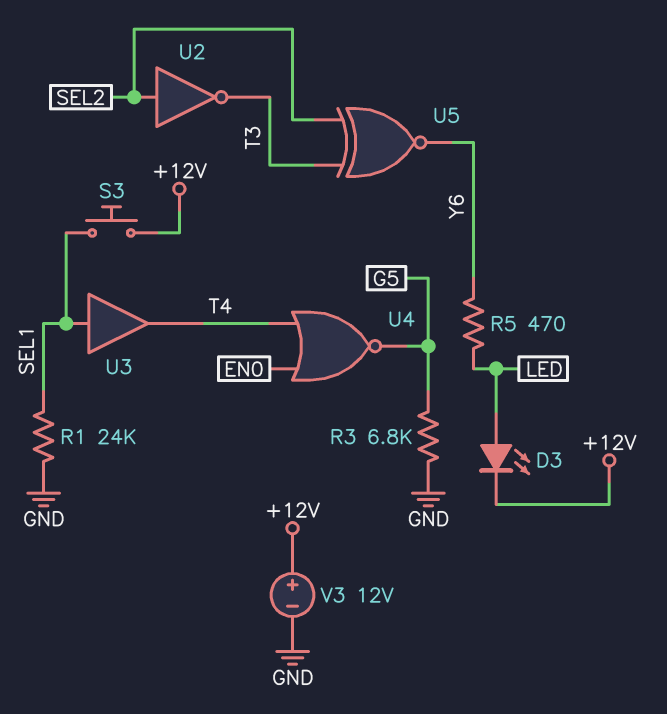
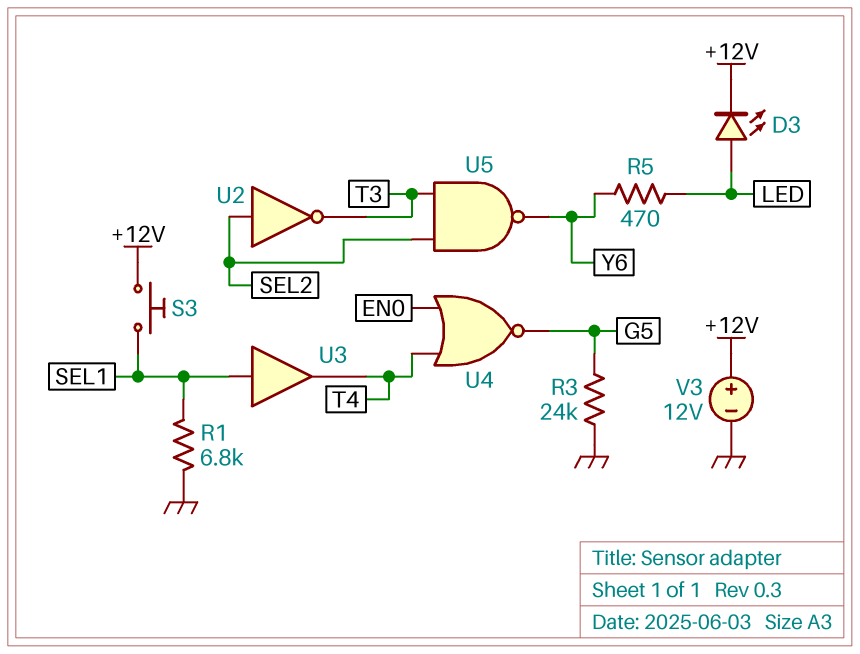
R1: 24k (GND, SEL1) -> 6.8k (GND, SEL1)
R3: 6.8k (G5, GND) -> 24k (G5, GND)
U5: XNOR (in SEL2, in T3, out Y6) -> NAND (in SEL2, in T3, out Y6)

